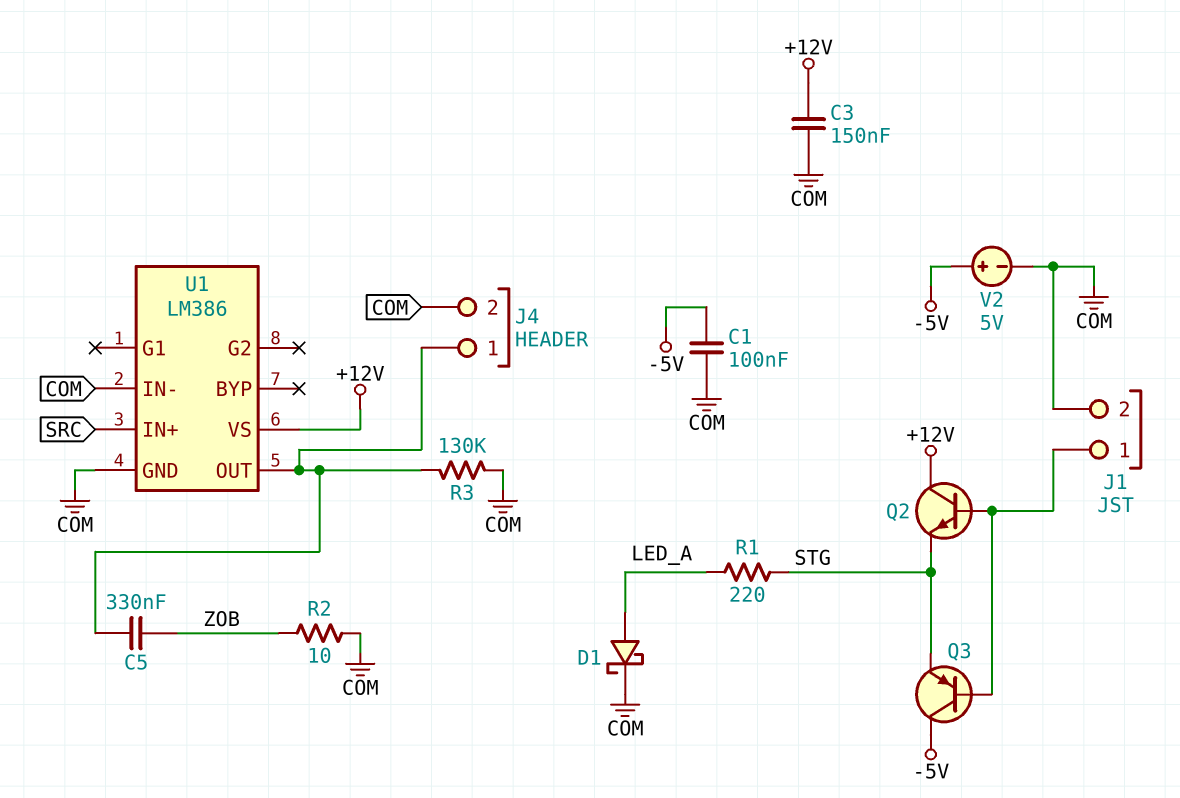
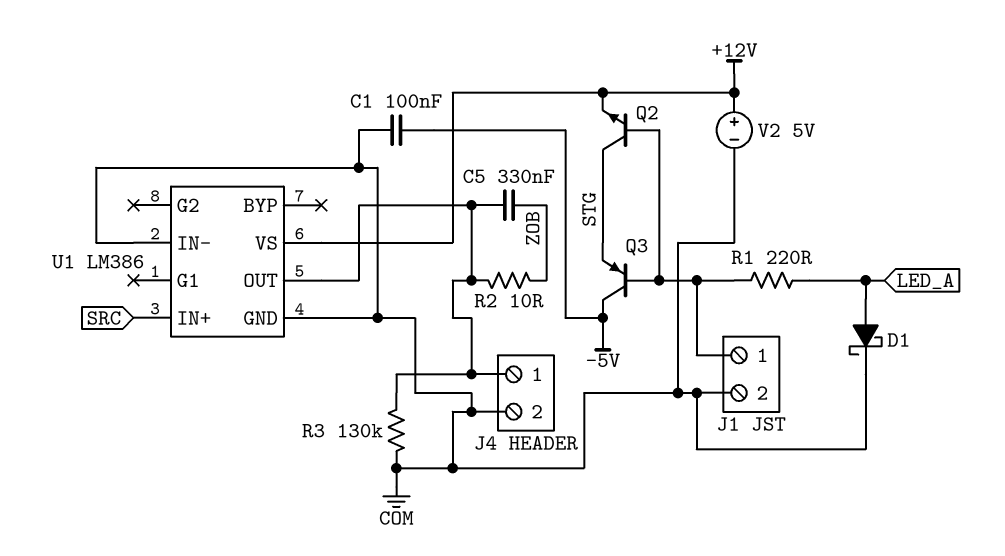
C3: 150nF (+12V, COM) -> none
Q2: NPN (B J1/1, C +12V, E STG) -> NPN (B J1/1, C STG, E +12V)
R1: 220 (LED_A, STG) -> 220 (J1/1, LED_A)
R2: 10 (COM, ZOB) -> 10 (J4/1, ZOB)
V2: 5V (plus -5V, minus COM) -> 5V (plus +12V, minus COM)

